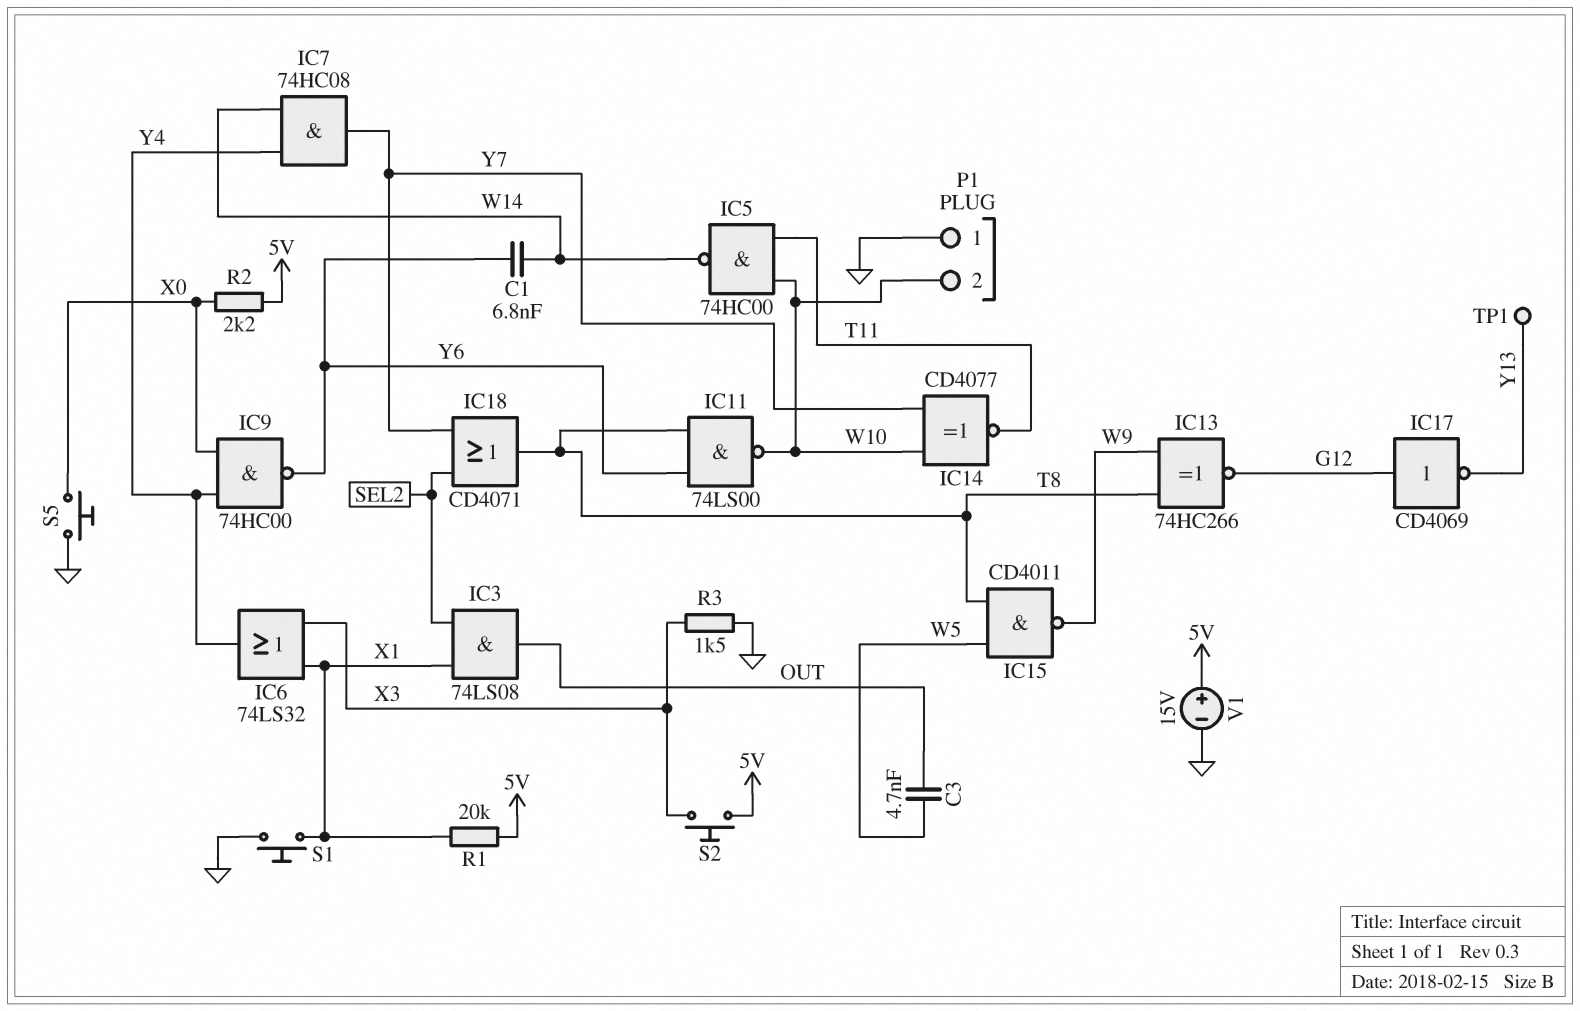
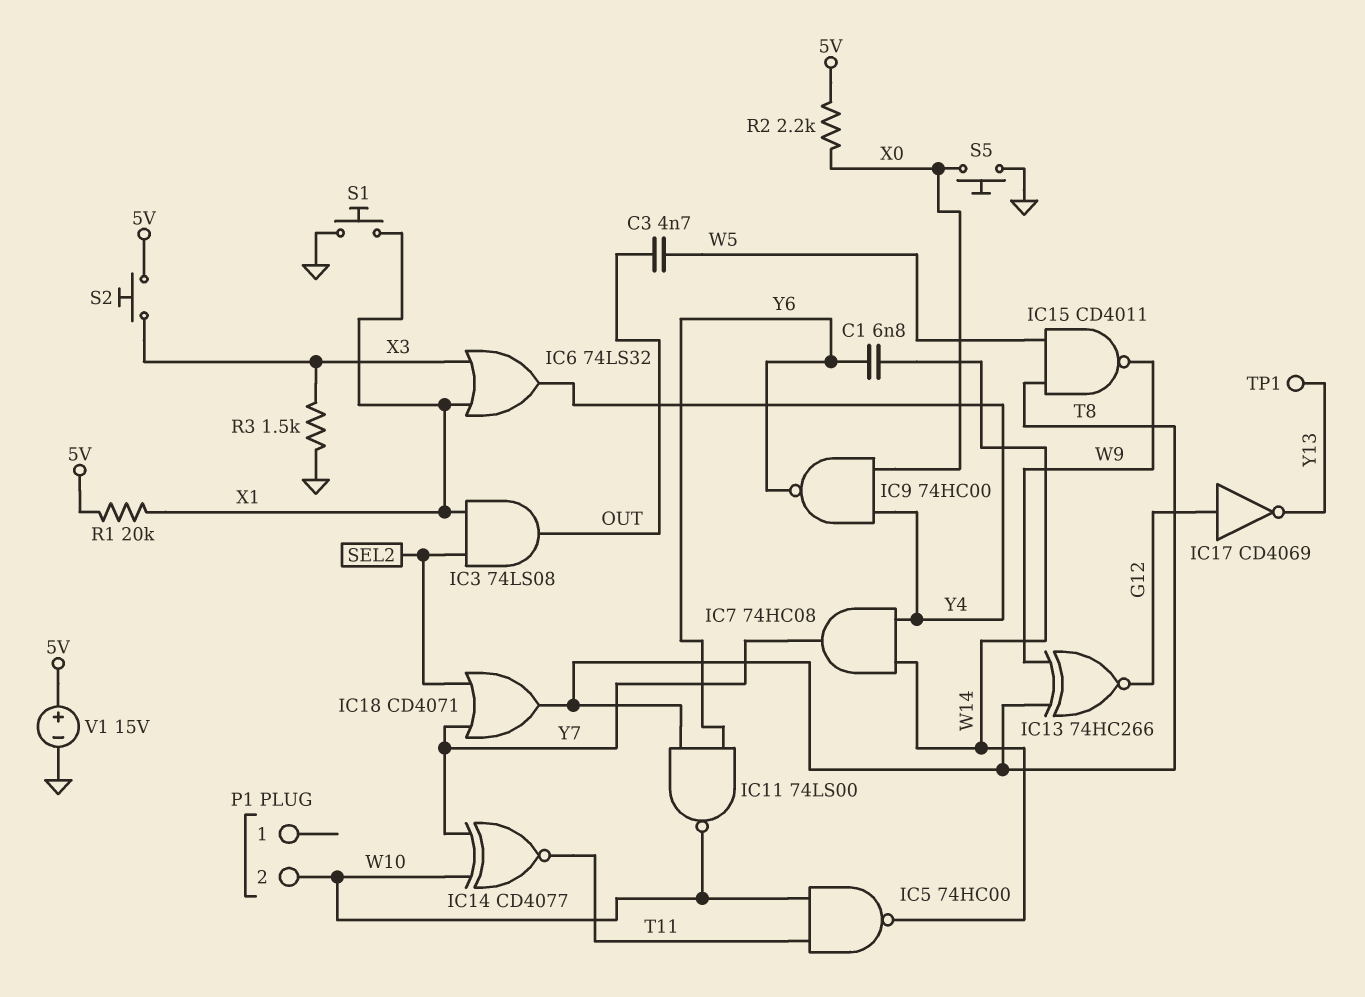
P1 pin 1: GND -> none

